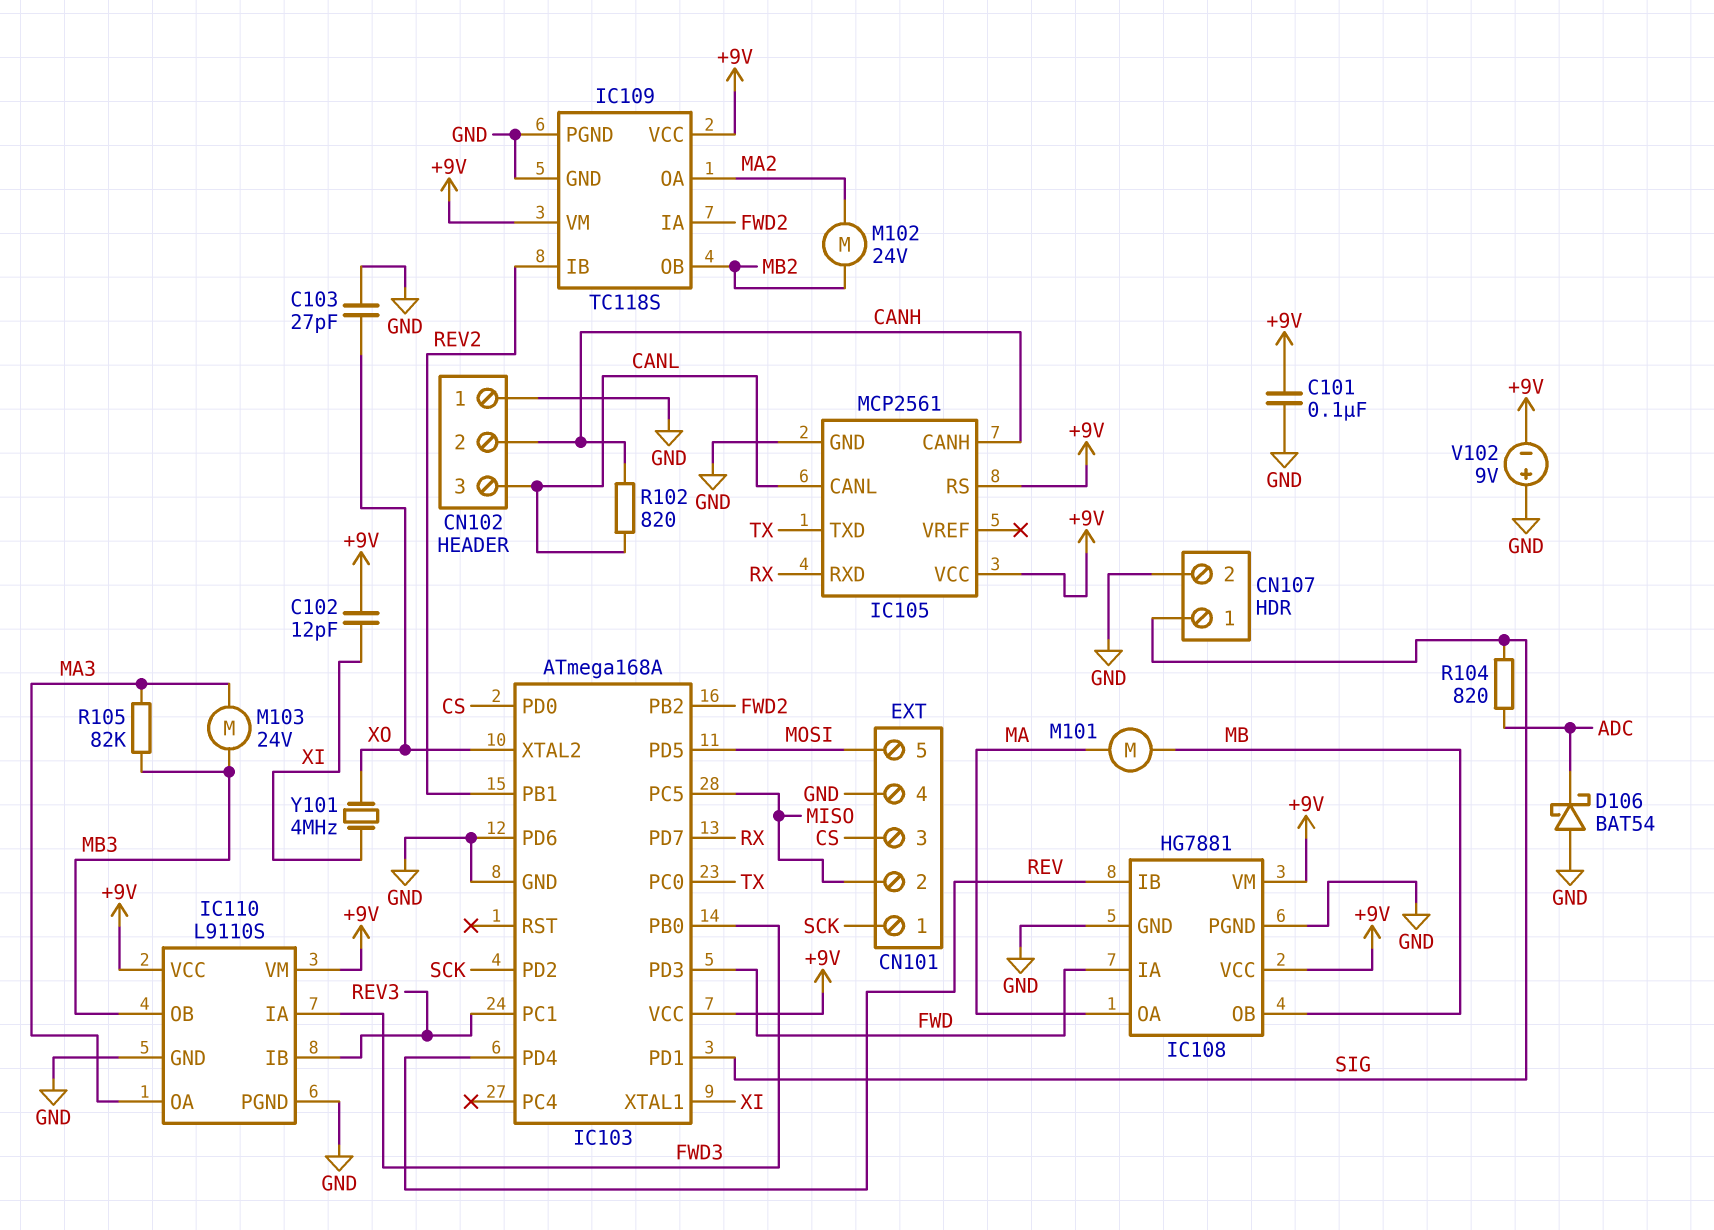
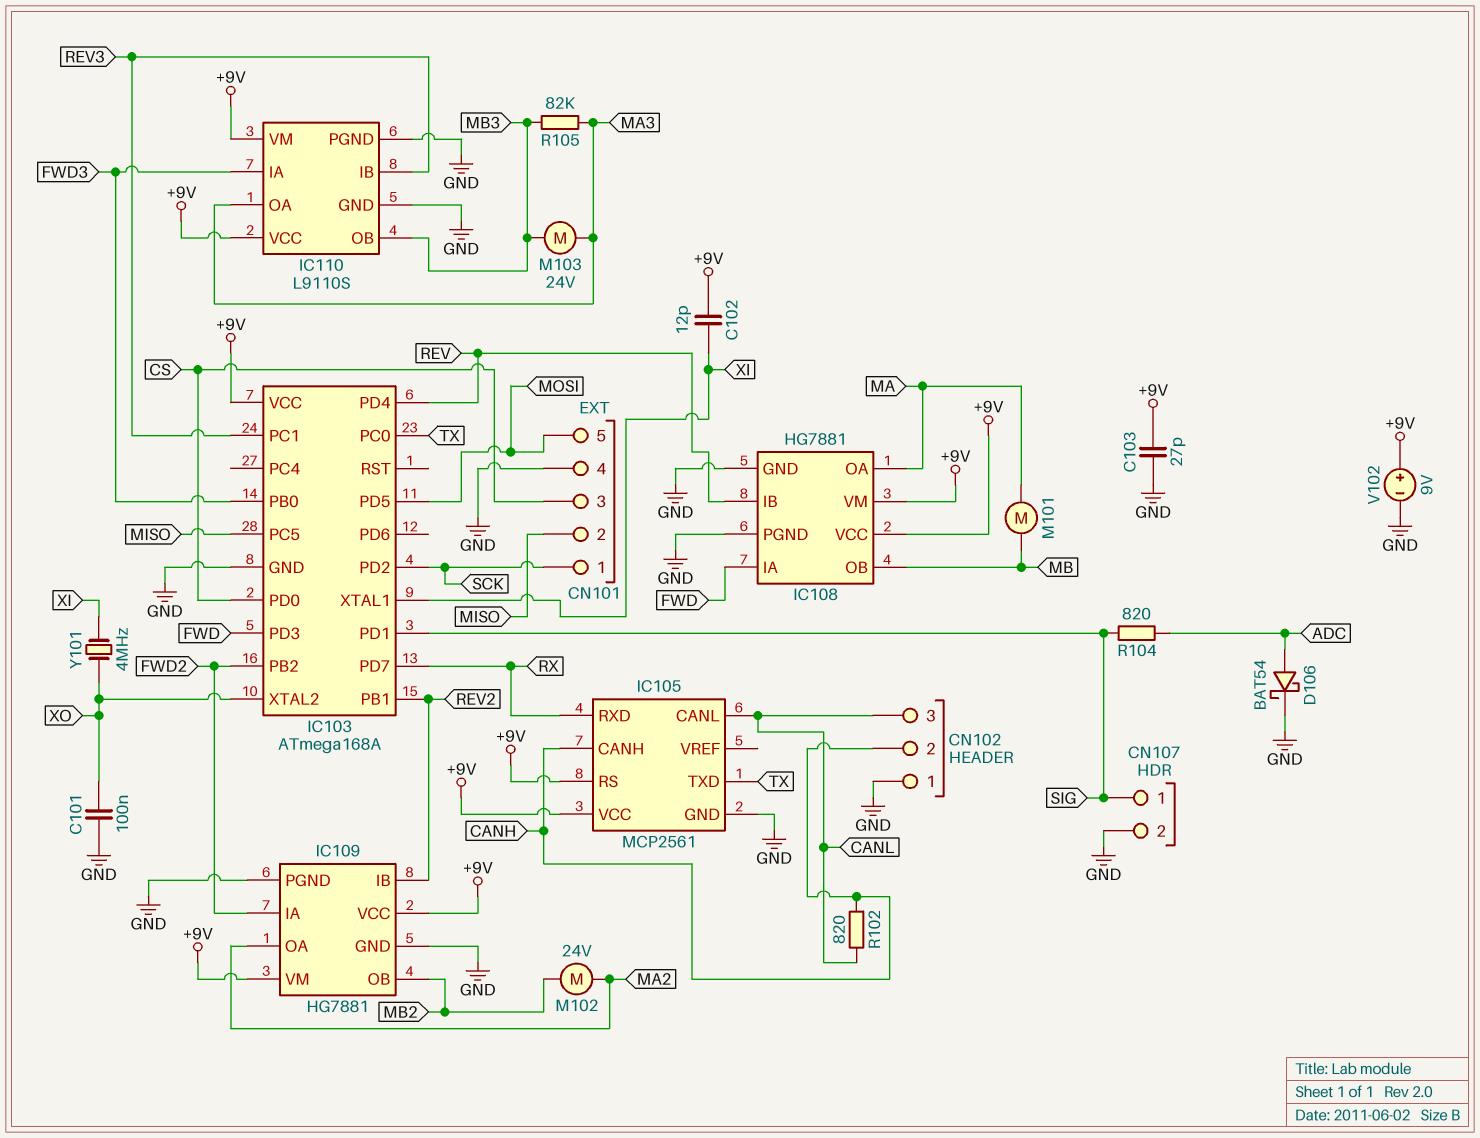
C101: 100nF (+9V, GND) -> 100nF (GND, XO)
C103: 27pF (GND, XO) -> 27pF (+9V, GND)
D106: schottky BAT54 (A GND, K ADC) -> schottky BAT54 (A ADC, K GND)
IC103 pin PD6: GND -> none
IC109: TC118S -> HG7881
V102: 9V (plus GND, minus +9V) -> 9V (plus +9V, minus GND)

